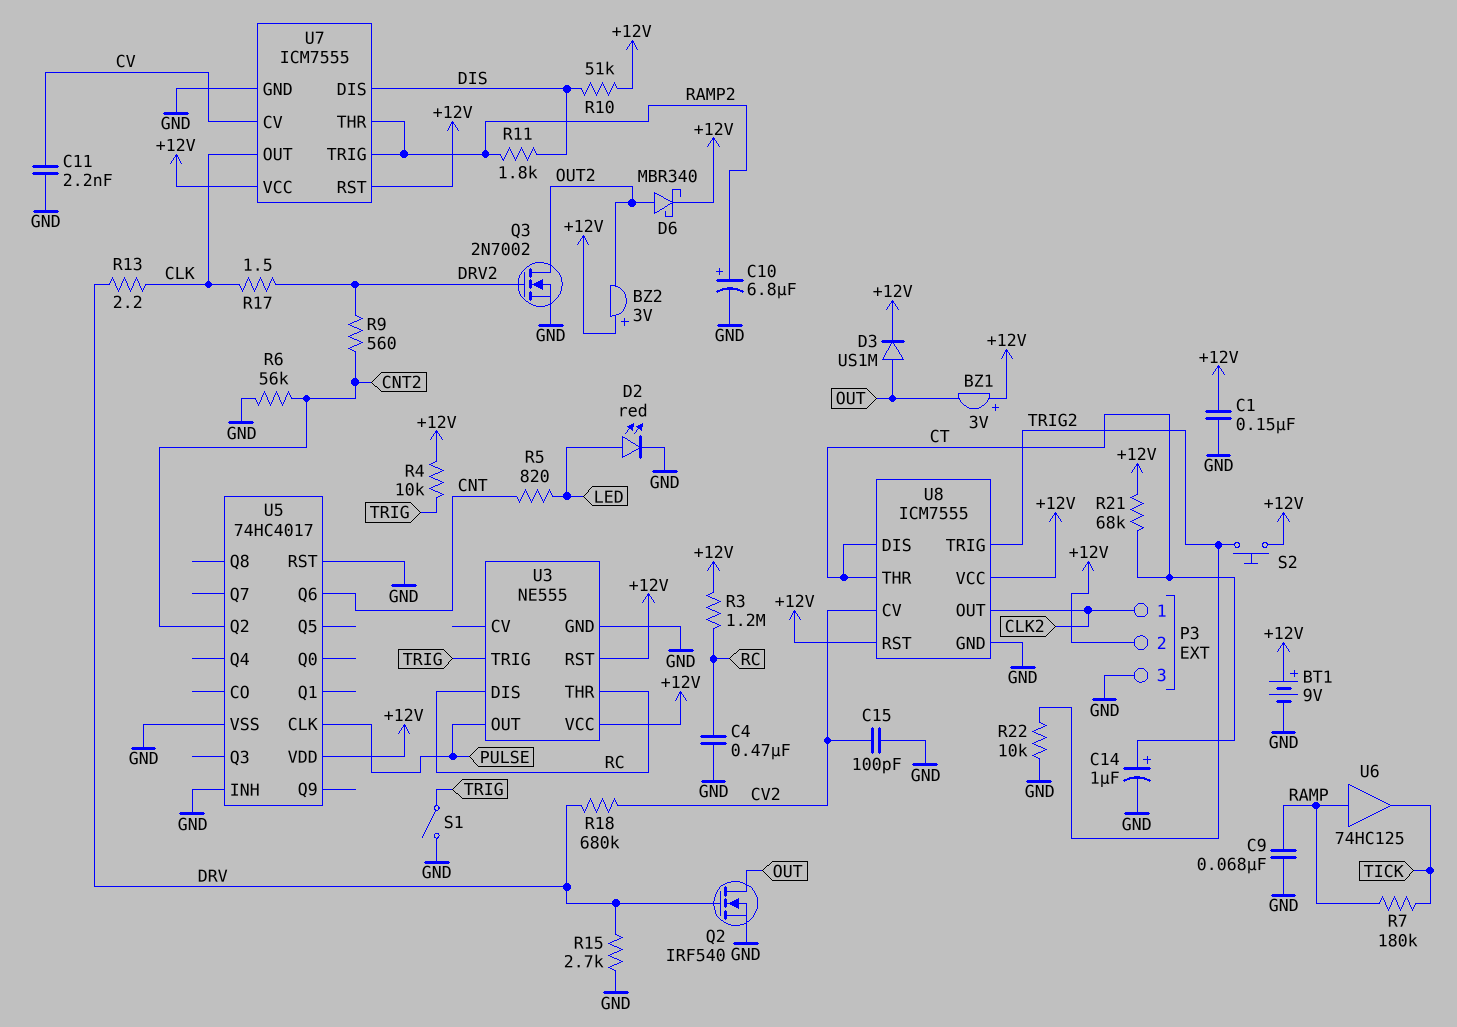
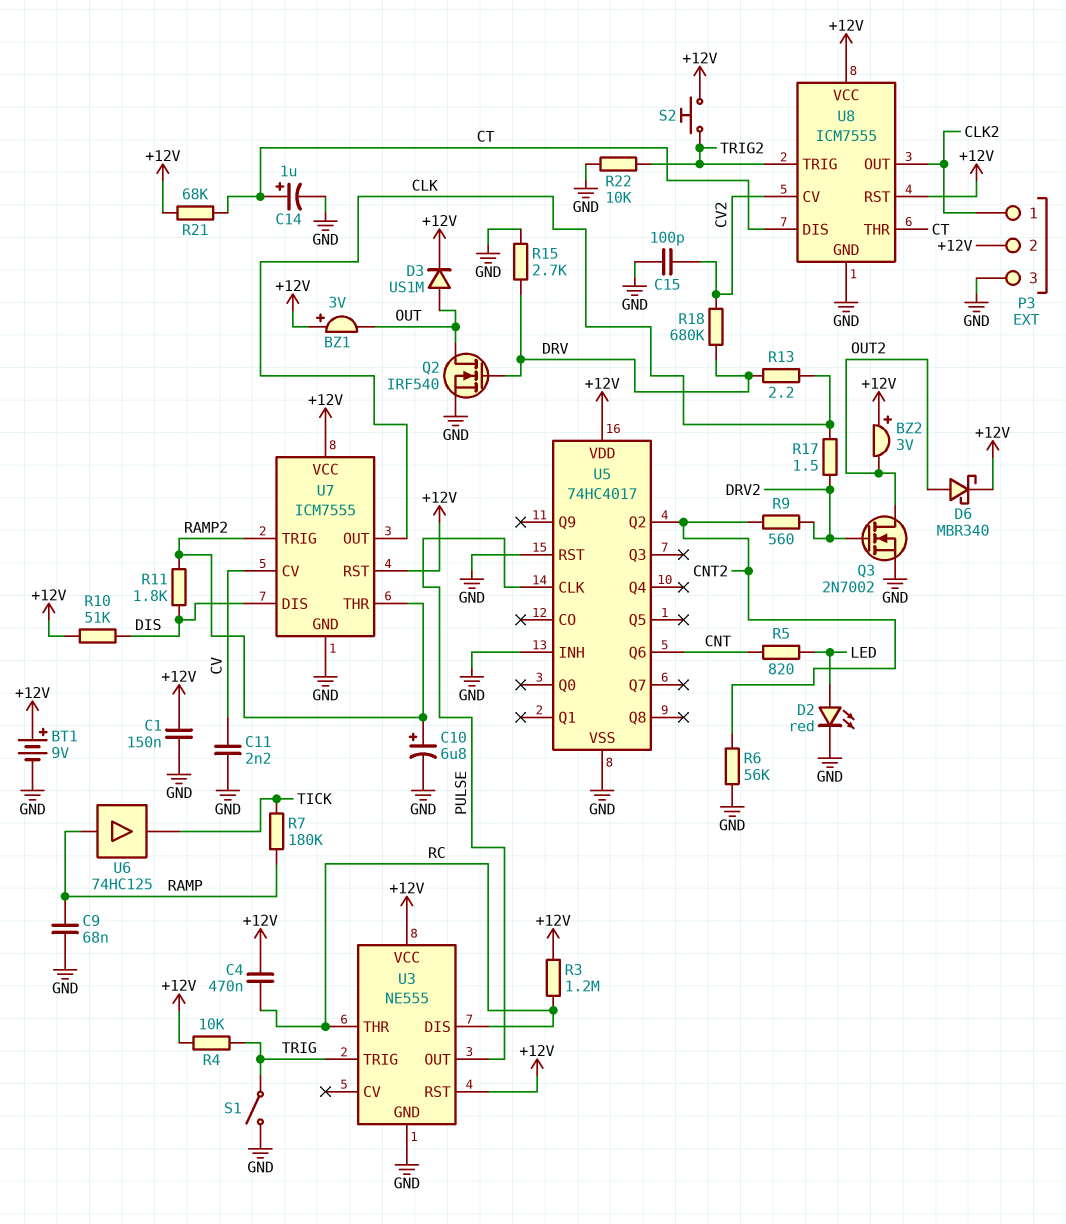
C4: 470nF (GND, RC) -> 470nF (+12V, RC)

